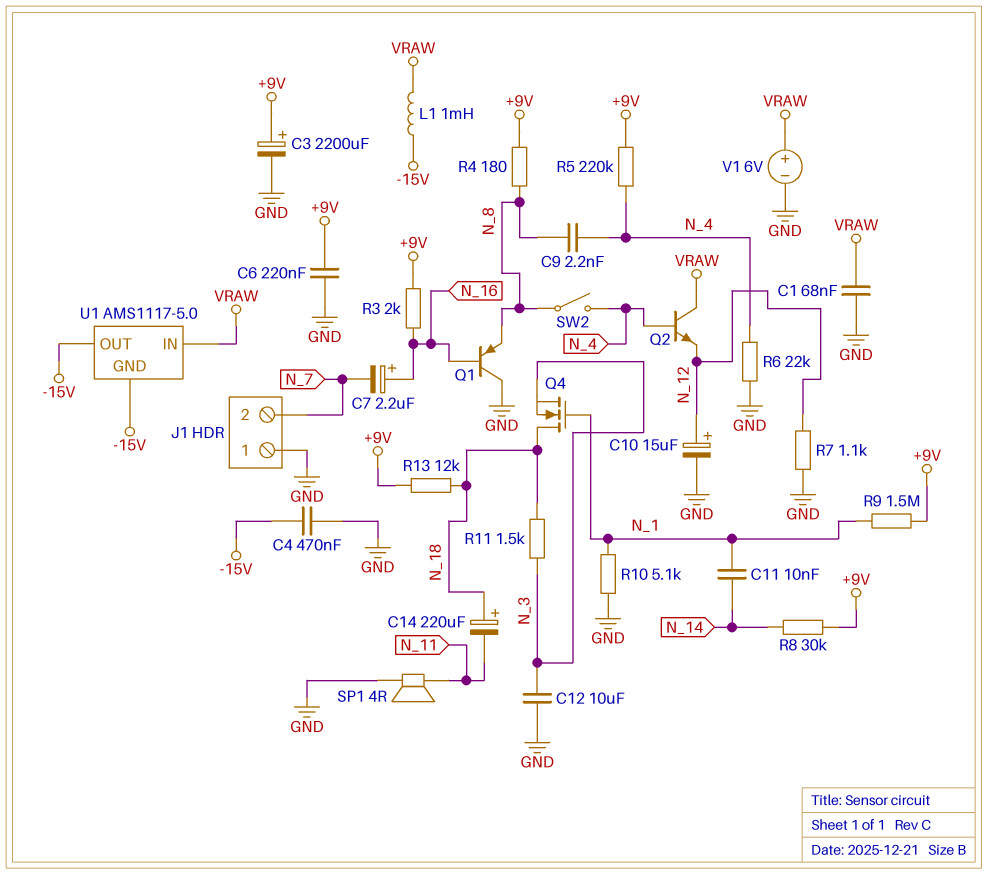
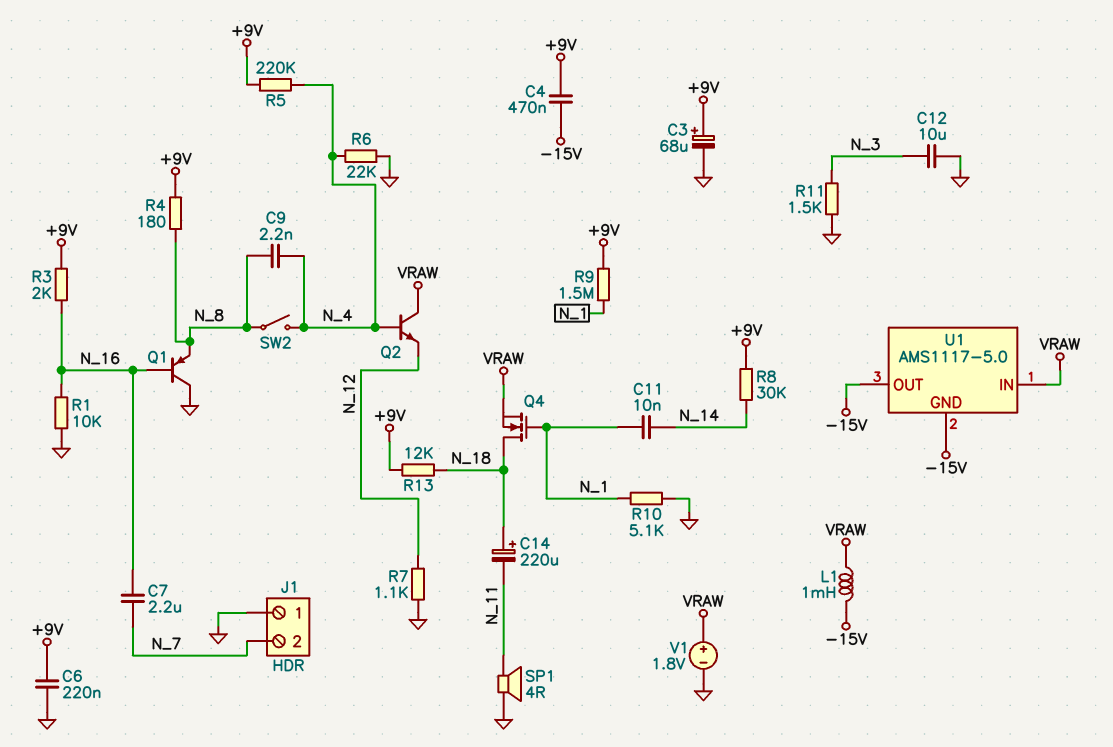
C1: 68nF (GND, VRAW) -> none
C3: 2200uF (plus +9V, minus GND) -> 68uF (plus +9V, minus GND)
C4: 470nF (-15V, GND) -> 470nF (+9V, -15V)
C7: 2.2uF (plus N_16, minus N_7) -> 2.2uF (N_7, N_16)
C10: 15uF (plus N_12, minus GND) -> none
Q4: NMOS (G N_1, D N_18, S N_3) -> NMOS (G N_1, D N_18, S VRAW)
R1: none -> 10k (GND, N_16)
R11: 1.5k (N_3, N_18) -> 1.5k (GND, N_3)
V1: 6V (plus VRAW, minus GND) -> 1.8V (plus VRAW, minus GND)

